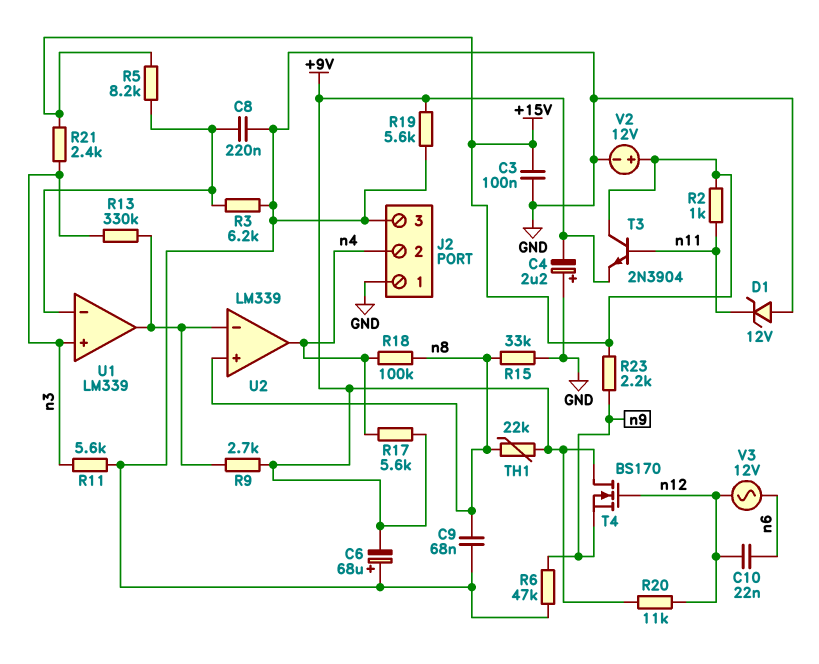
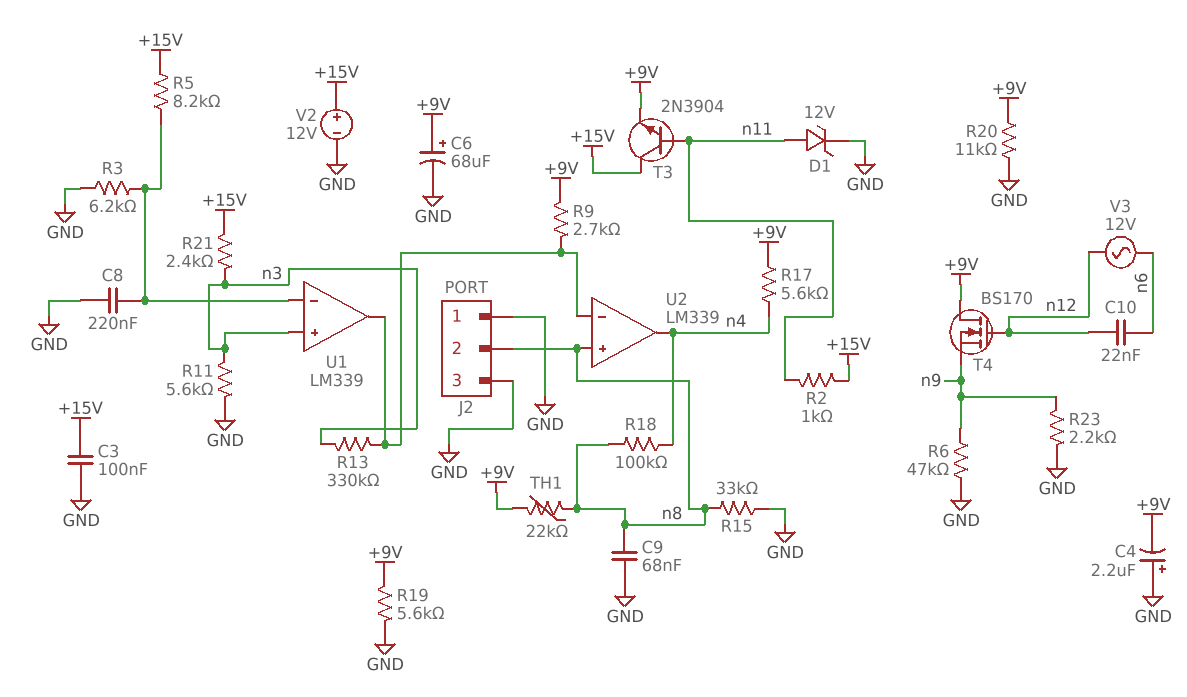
C6: 68uF (plus GND, minus +9V) -> 68uF (plus +9V, minus GND)
D1: zener 12V (A GND, K n11) -> zener 12V (A n11, K GND)
J2 pin 2: n4 -> n8
R20: 11k (+9V, n12) -> 11k (+9V, GND)
R23: 2.2k (+15V, n9) -> 2.2k (GND, n9)

